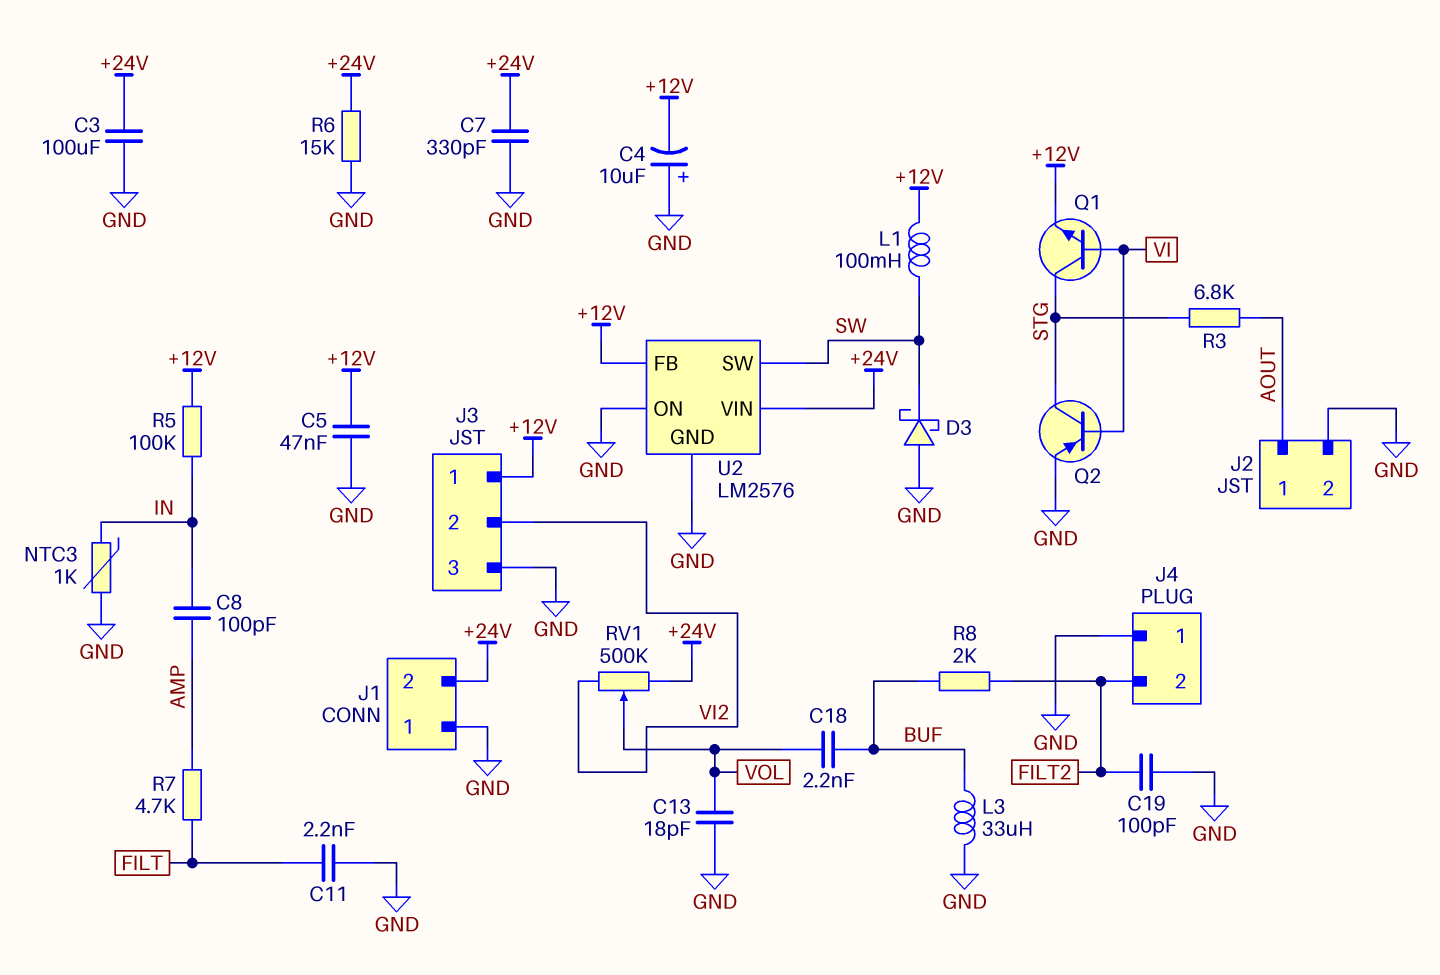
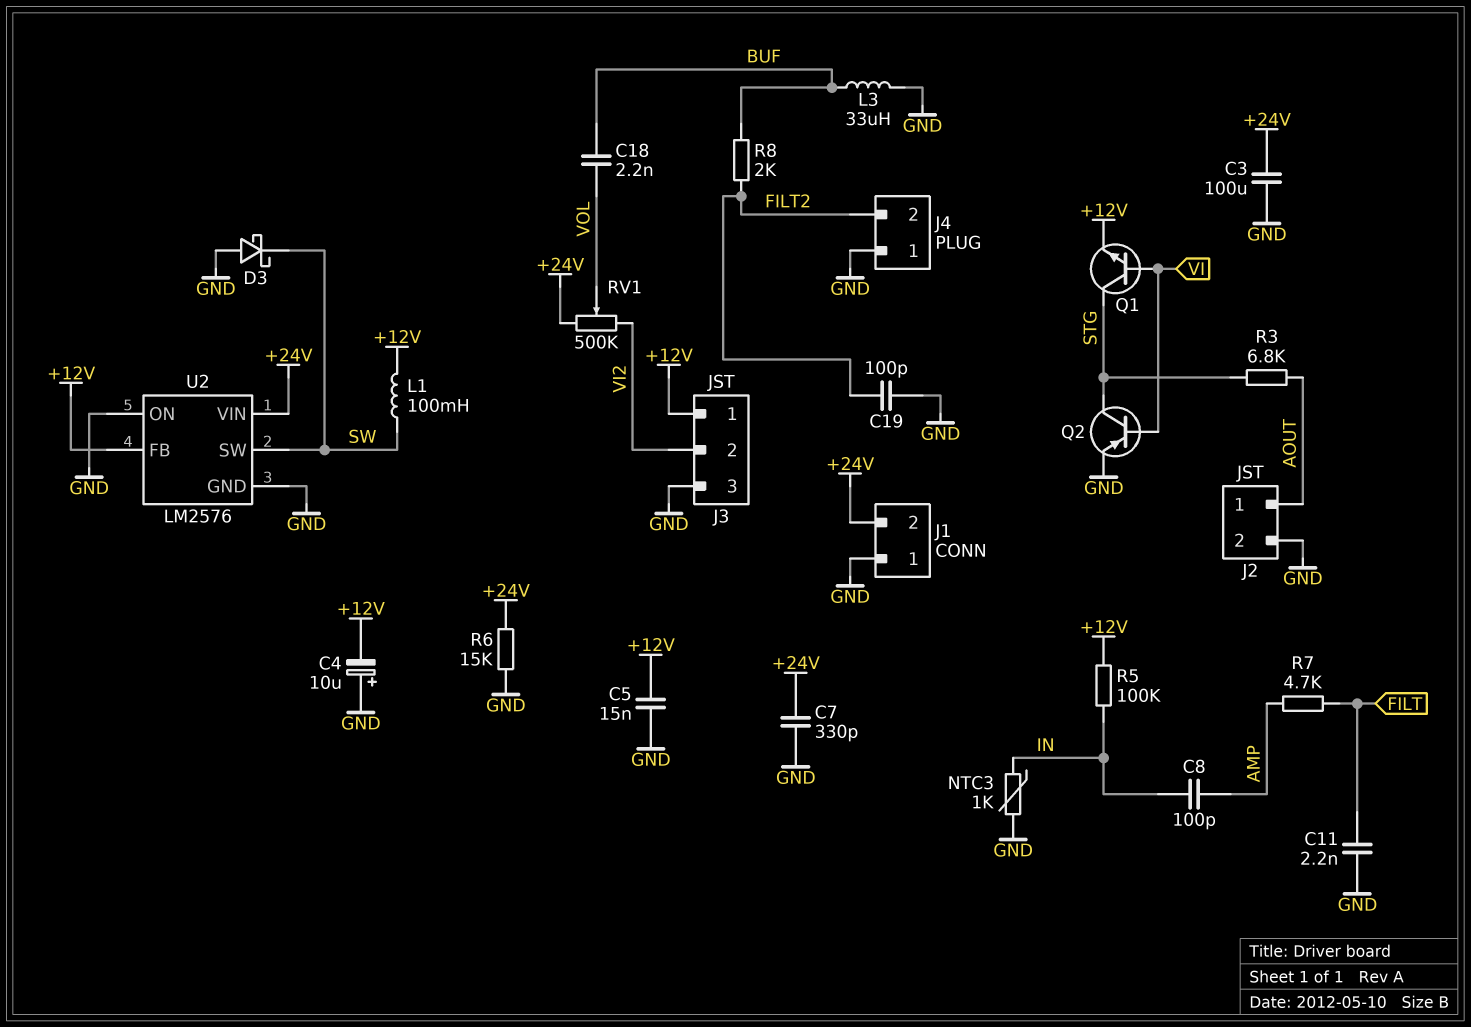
C5: 47nF (+12V, GND) -> 15nF (+12V, GND)
C13: 18pF (GND, VOL) -> none

